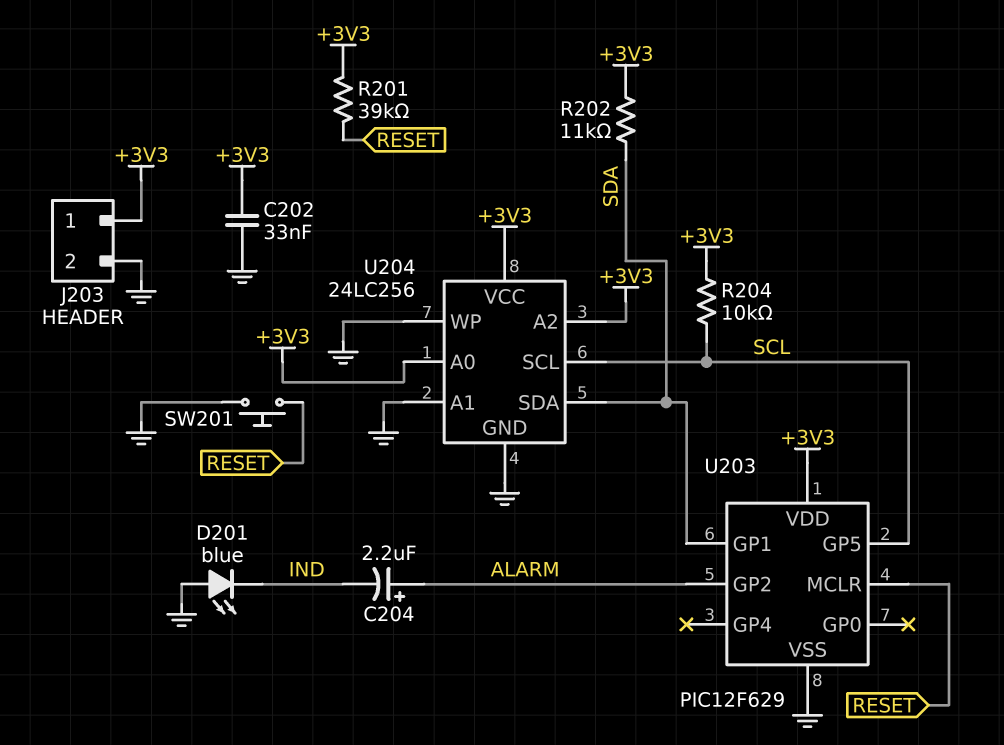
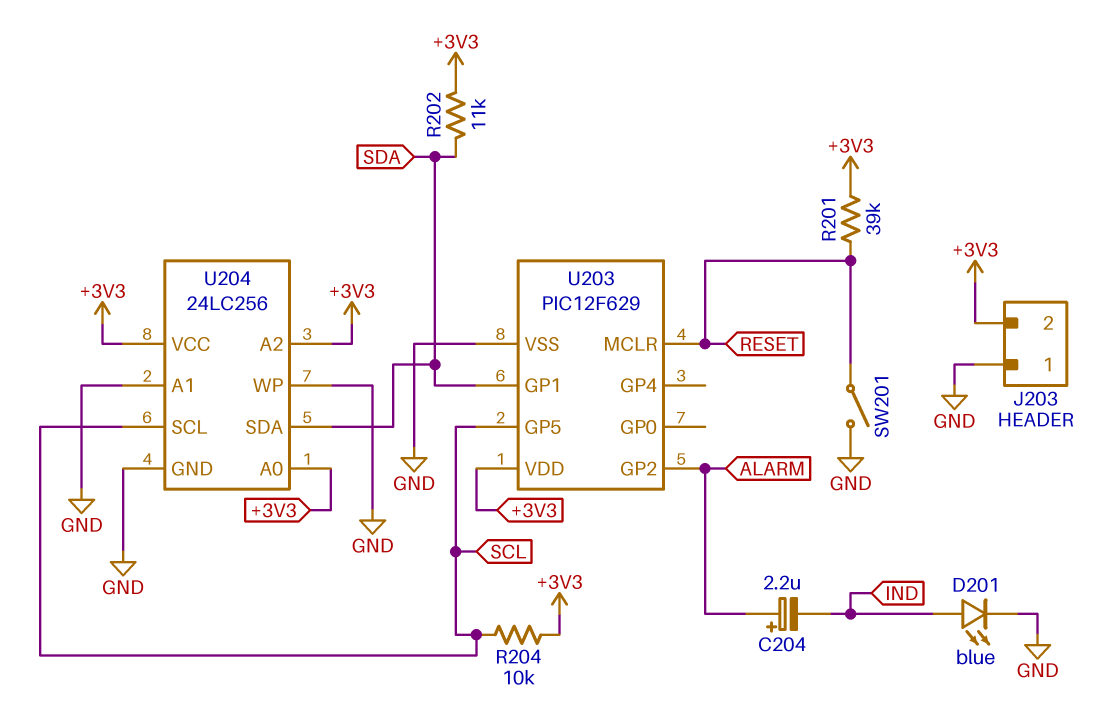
C202: 33nF (+3V3, GND) -> none
D201: LED blue (A GND, K IND) -> LED blue (A IND, K GND)
J203 pin 1: +3V3 -> GND
J203 pin 2: GND -> +3V3
SW201: button (GND, RESET) -> switch (GND, RESET)

